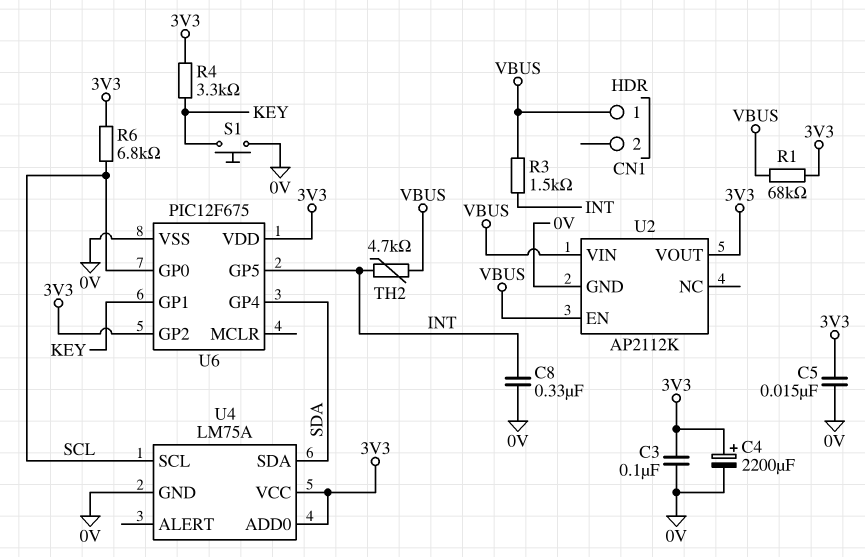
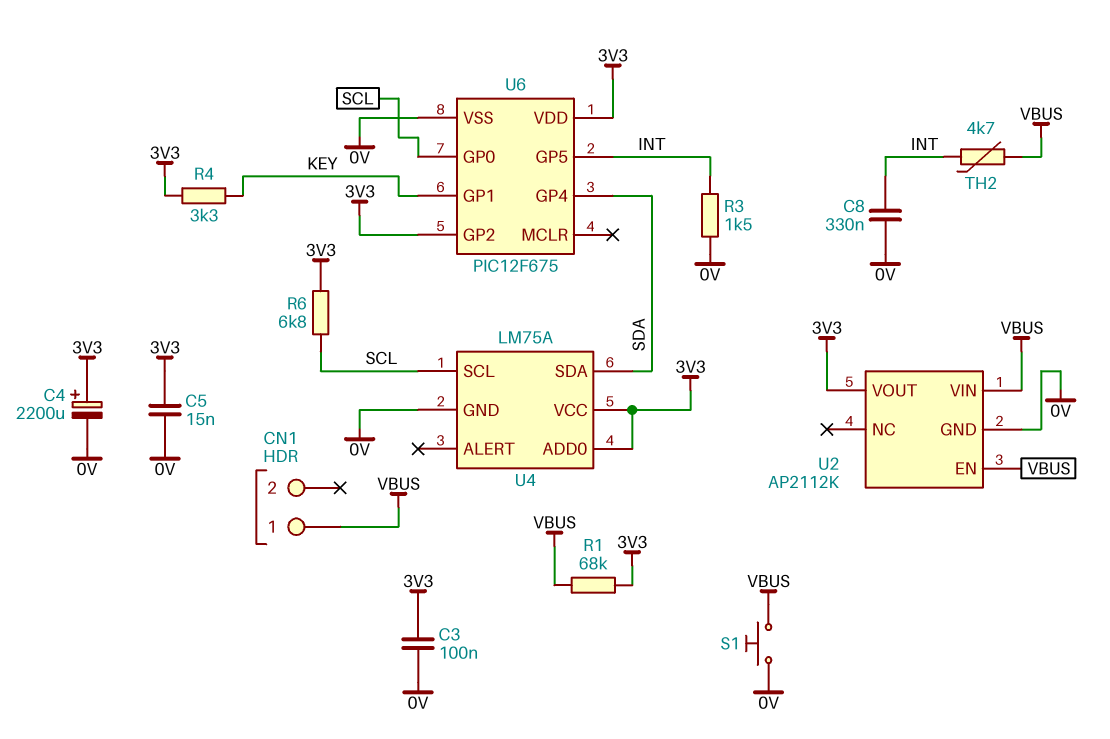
R3: 1.5k (INT, VBUS) -> 1.5k (0V, INT)
S1: button (0V, KEY) -> button (0V, VBUS)

